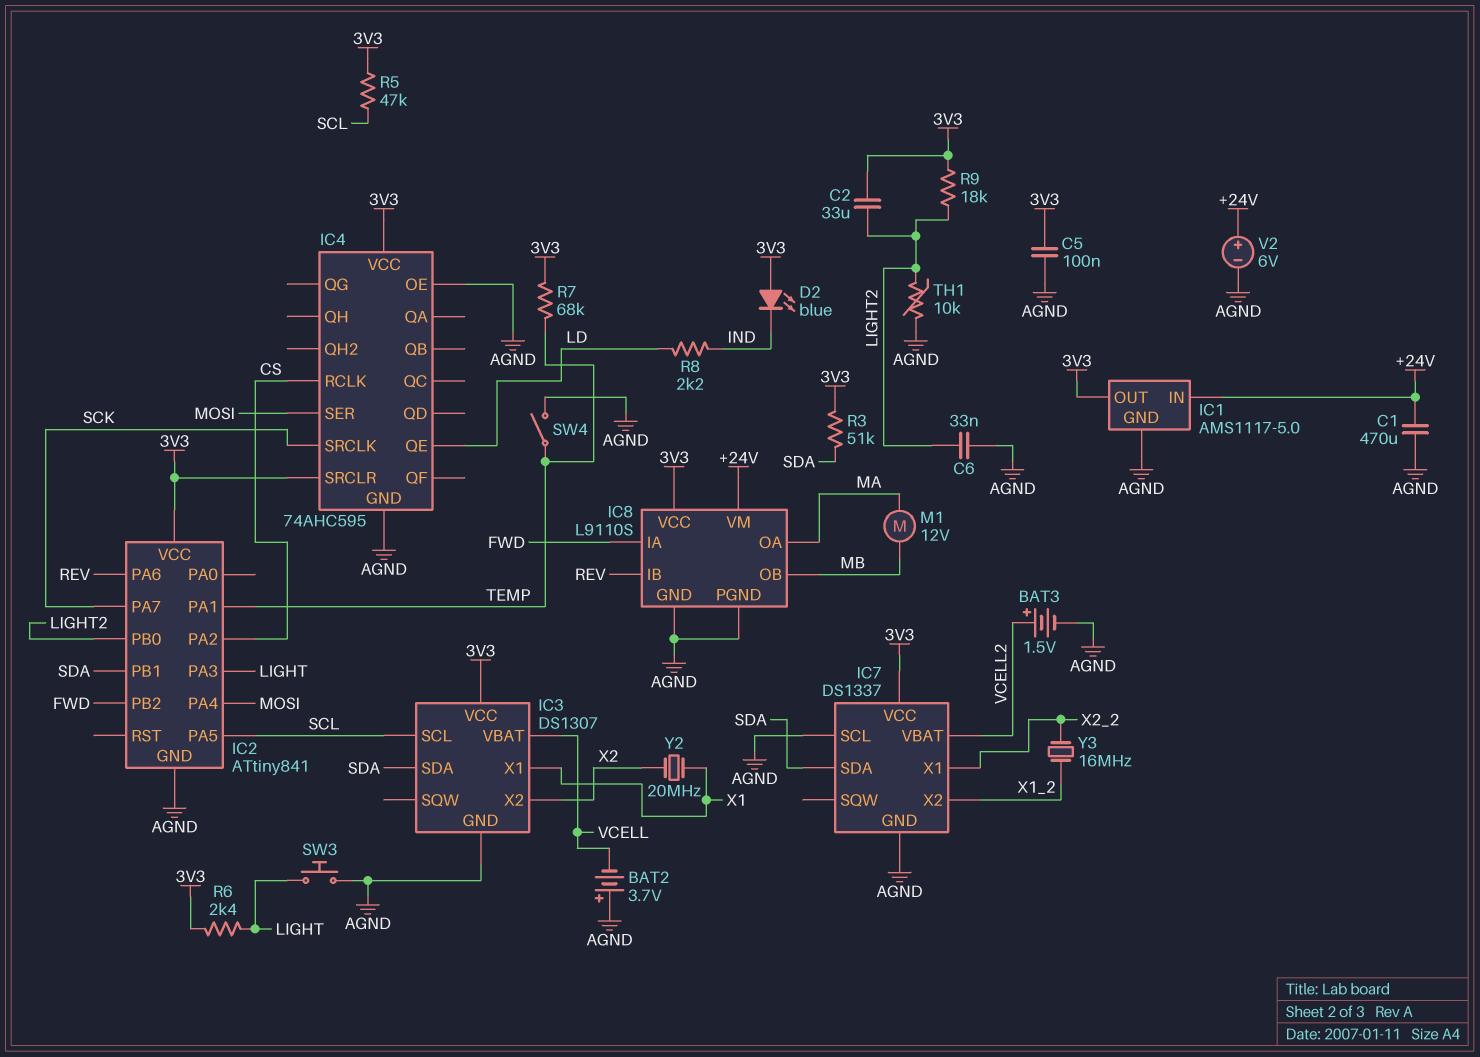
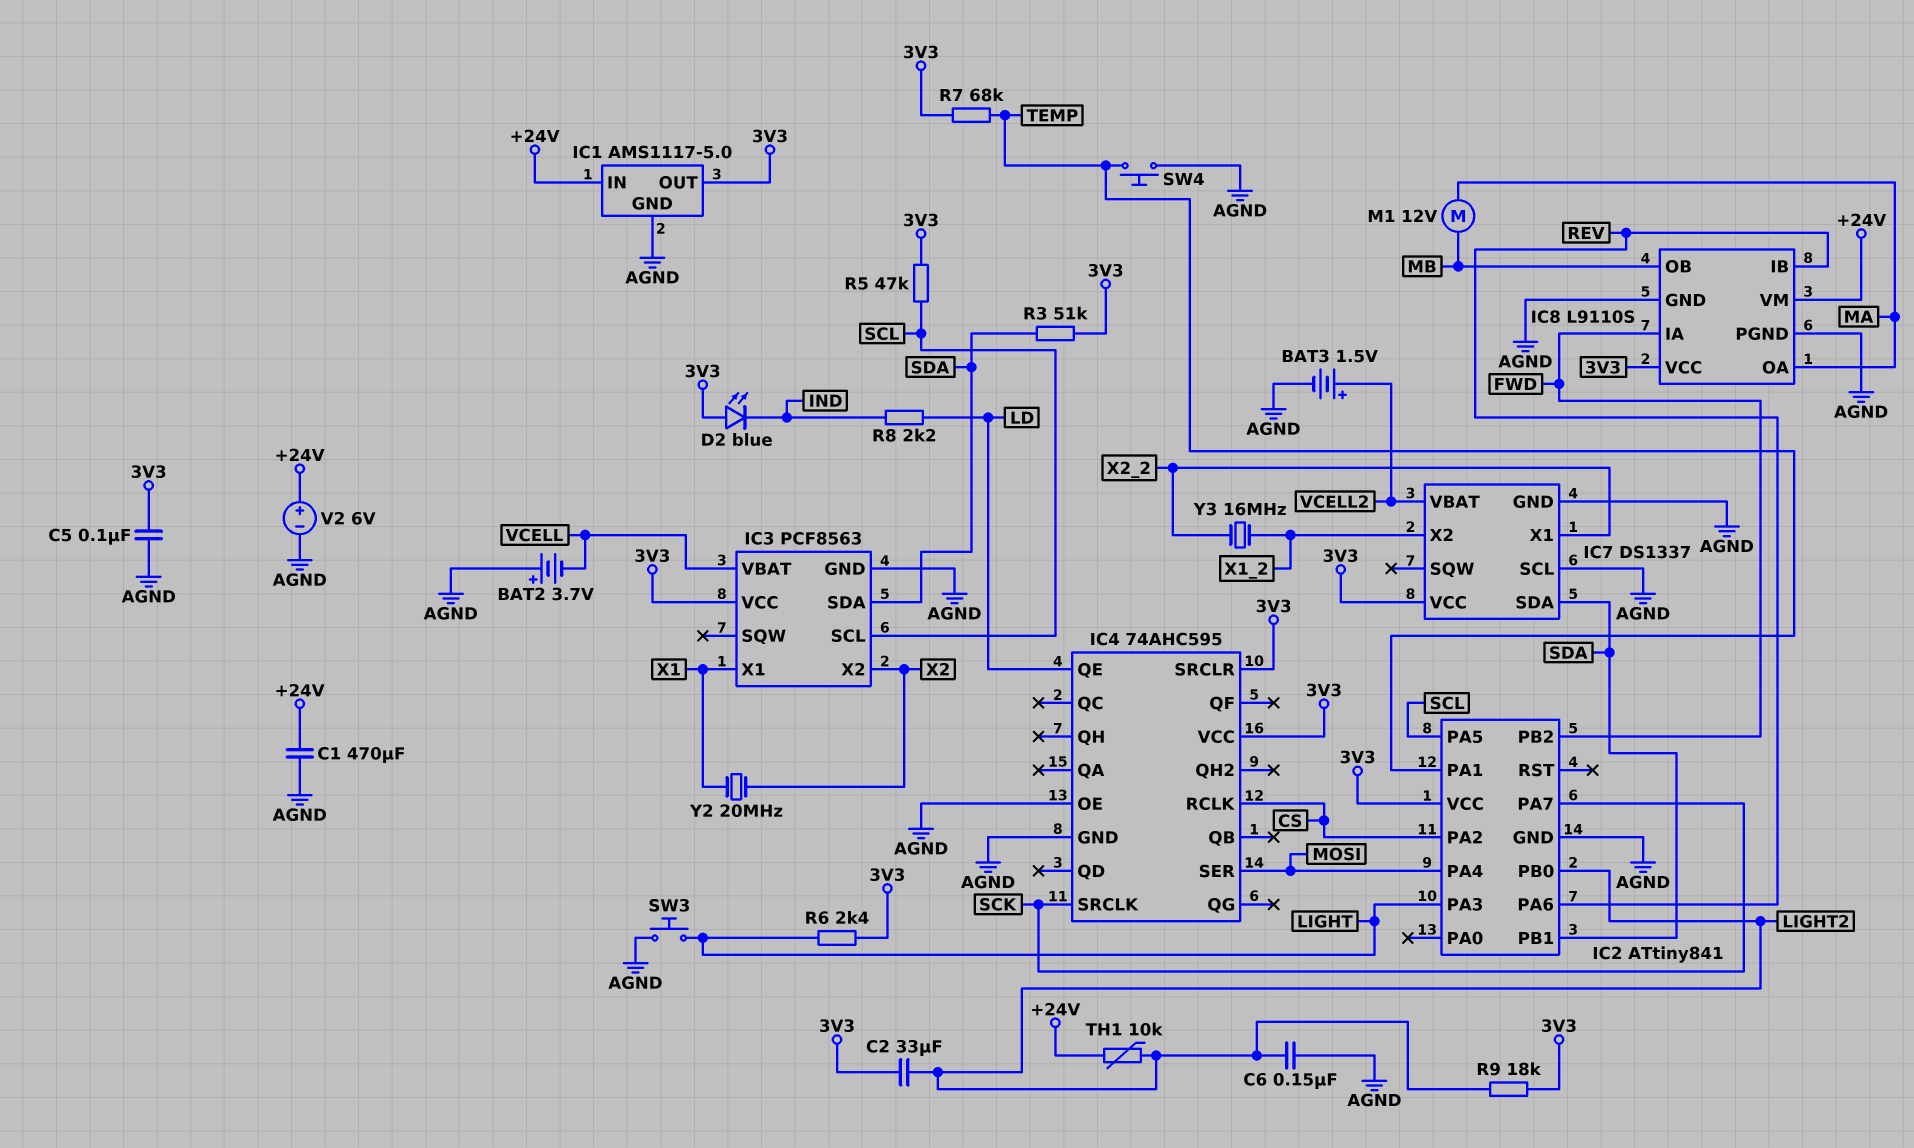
C6: 33nF (AGND, LIGHT2) -> 150nF (AGND, LIGHT2)
IC3: DS1307 -> PCF8563
SW4: switch (AGND, TEMP) -> button (AGND, TEMP)
TH1: 10k (AGND, LIGHT2) -> 10k (+24V, LIGHT2)

